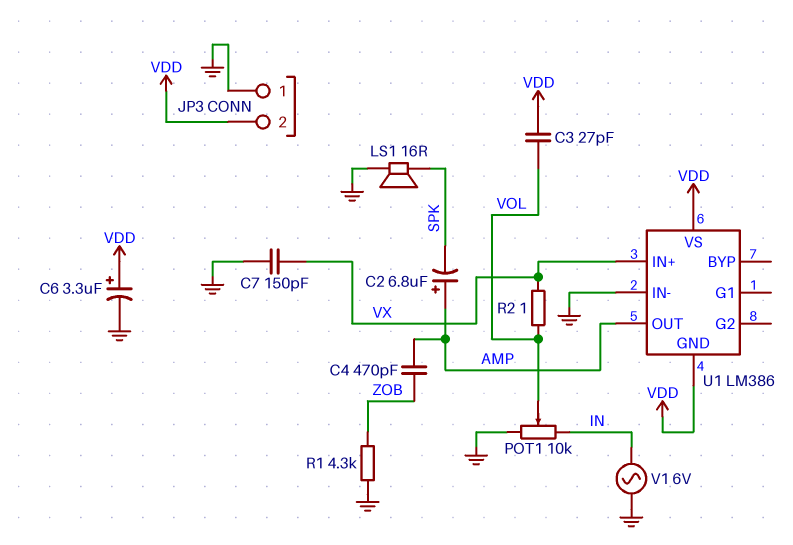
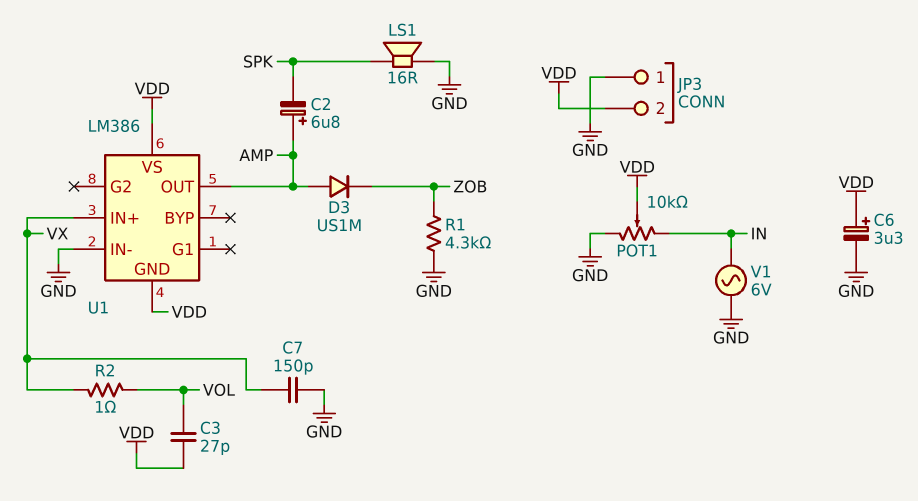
C4: 470pF (AMP, ZOB) -> none
D3: none -> diode US1M (A AMP, K ZOB)
POT1: 10k (GND, IN, wiper VOL) -> 10k (GND, IN, wiper VDD)

